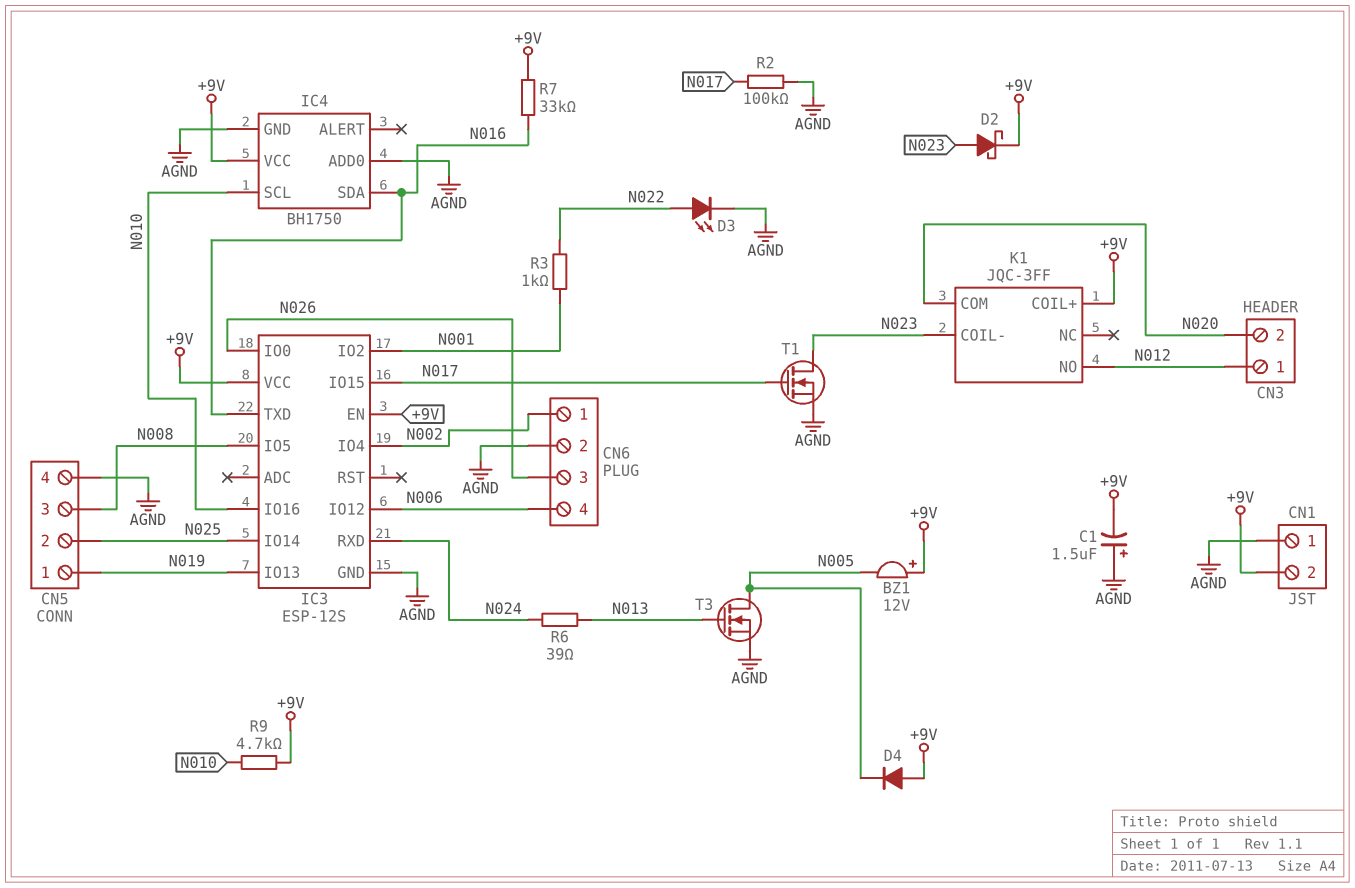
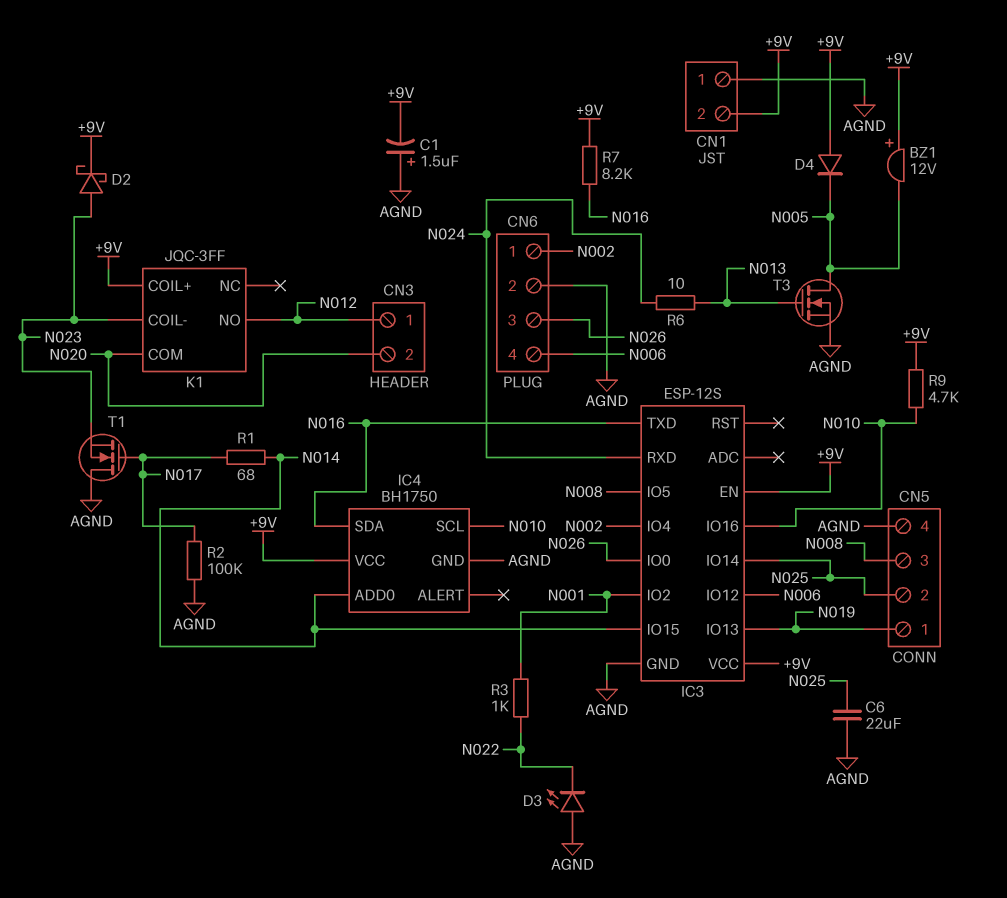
C6: none -> 22uF (AGND, N025)
D3: LED (A N022, K AGND) -> LED (A AGND, K N022)
IC3 pin IO15: N017 -> N014
IC4 pin ADD0: AGND -> N014
R1: none -> 68 (N014, N017)
R6: 39 (N013, N024) -> 10 (N013, N024)
R7: 33k (+9V, N016) -> 8.2k (+9V, N016)
T1: NMOS (G N017, D N023, S AGND) -> NMOS (G N017, D AGND, S N023)

